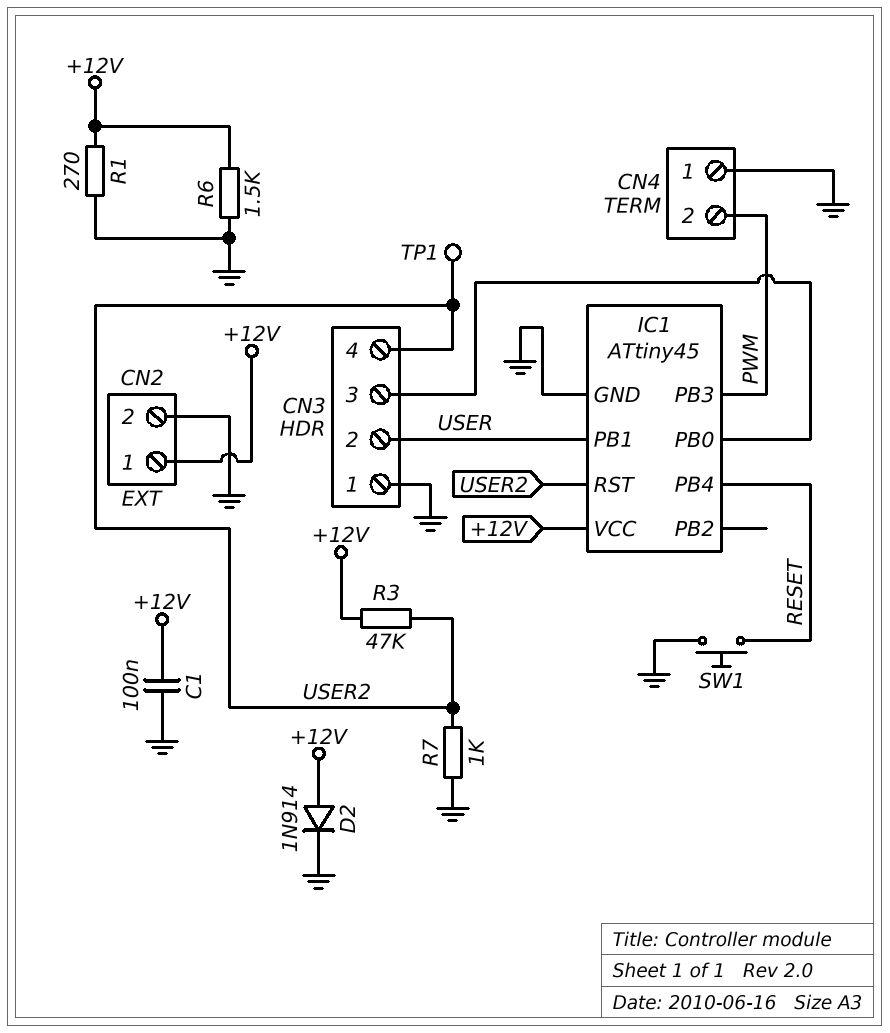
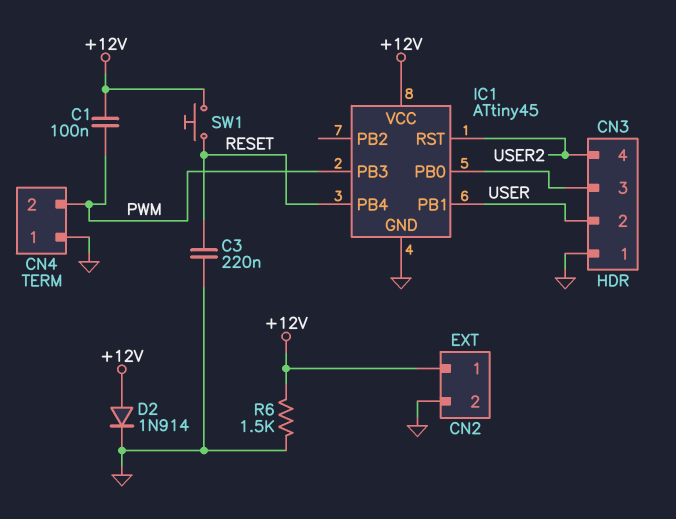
C1: 100nF (+12V, GND) -> 100nF (+12V, PWM)
C3: none -> 220nF (GND, RESET)
R1: 270 (+12V, GND) -> none
R3: 47k (+12V, USER2) -> none
R7: 1k (GND, USER2) -> none
SW1: button (GND, RESET) -> button (+12V, RESET)
TP1: test point (USER2) -> none

